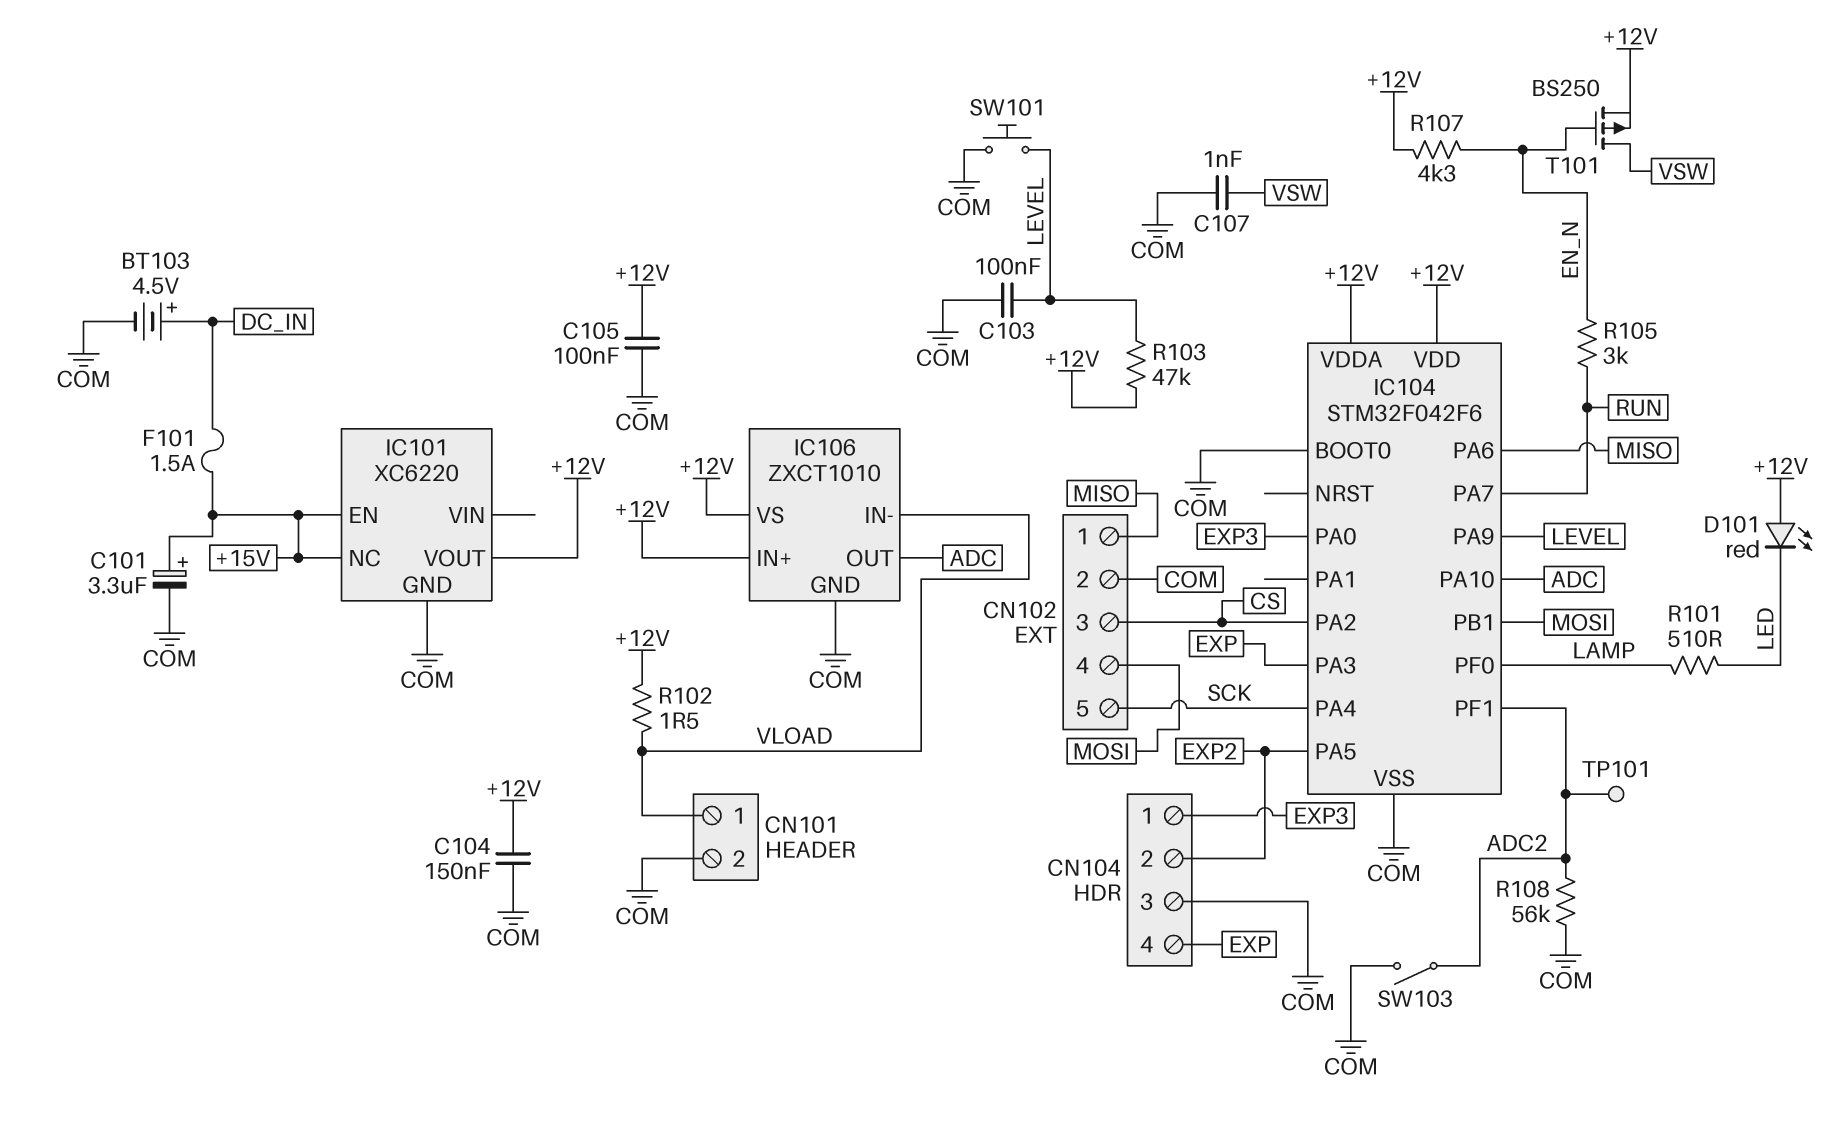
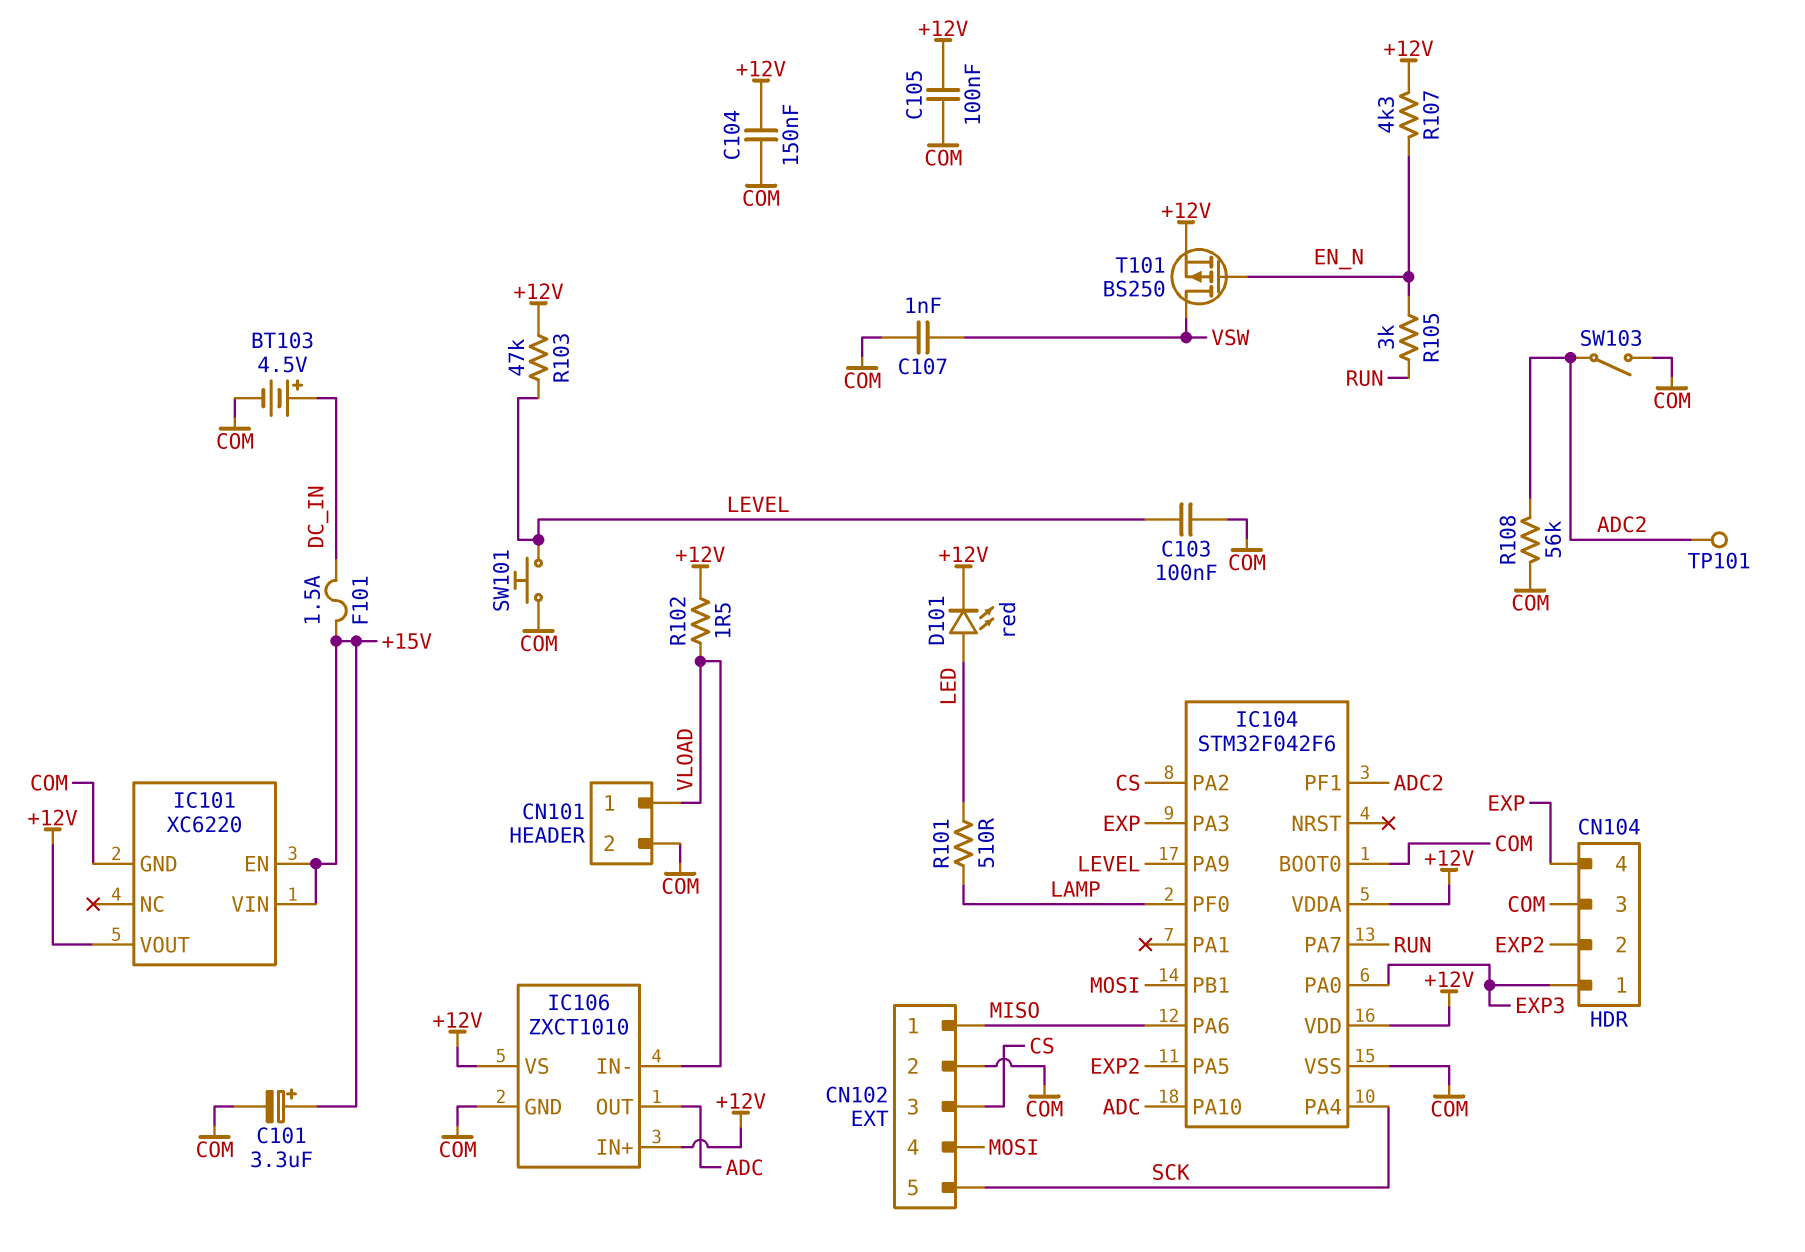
D101: LED red (A +12V, K LED) -> LED red (A LED, K +12V)
IC101 pin NC: +15V -> none
IC101 pin VIN: none -> +15V

